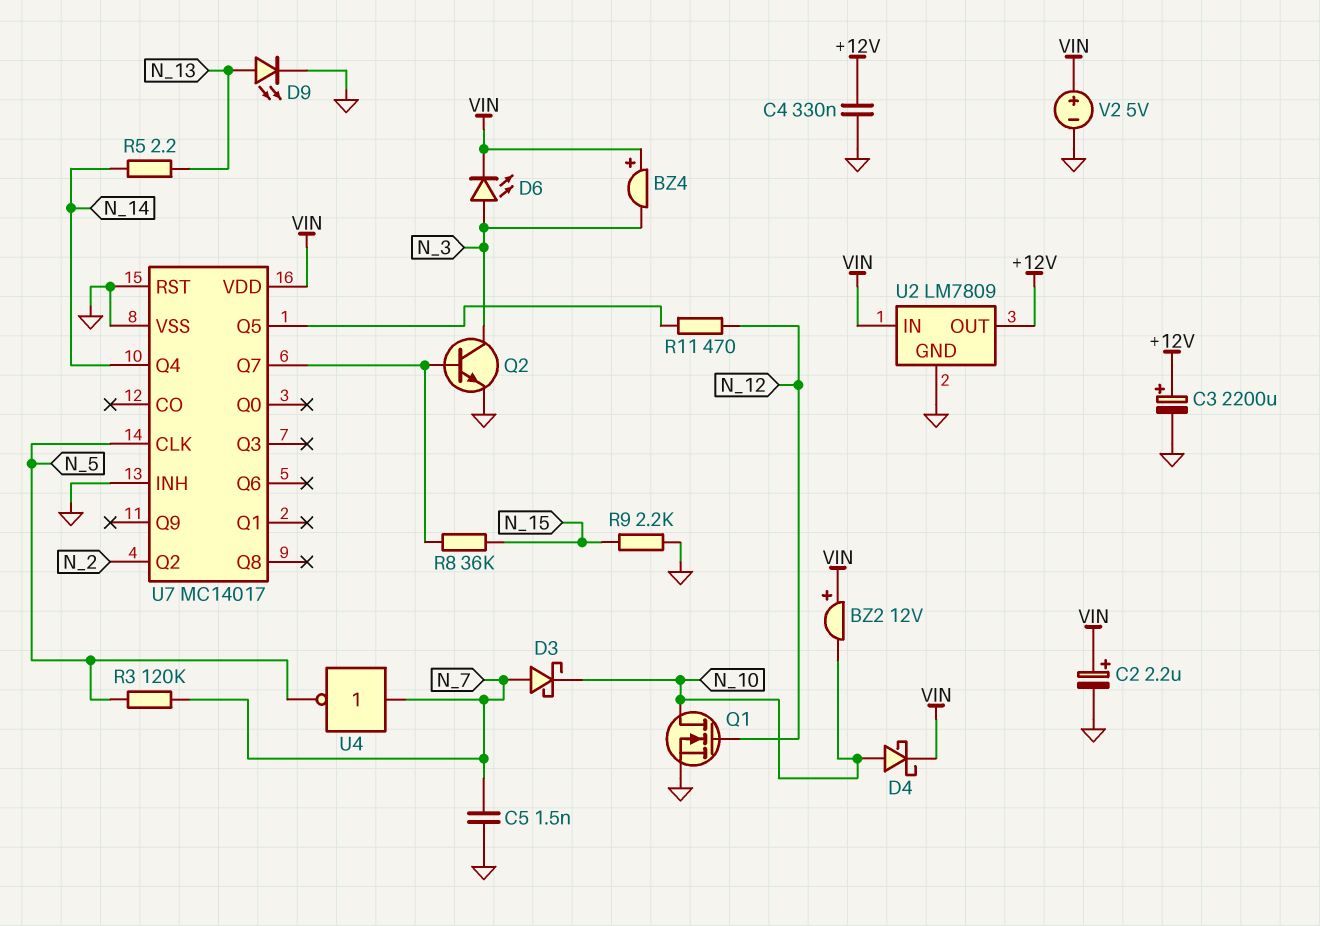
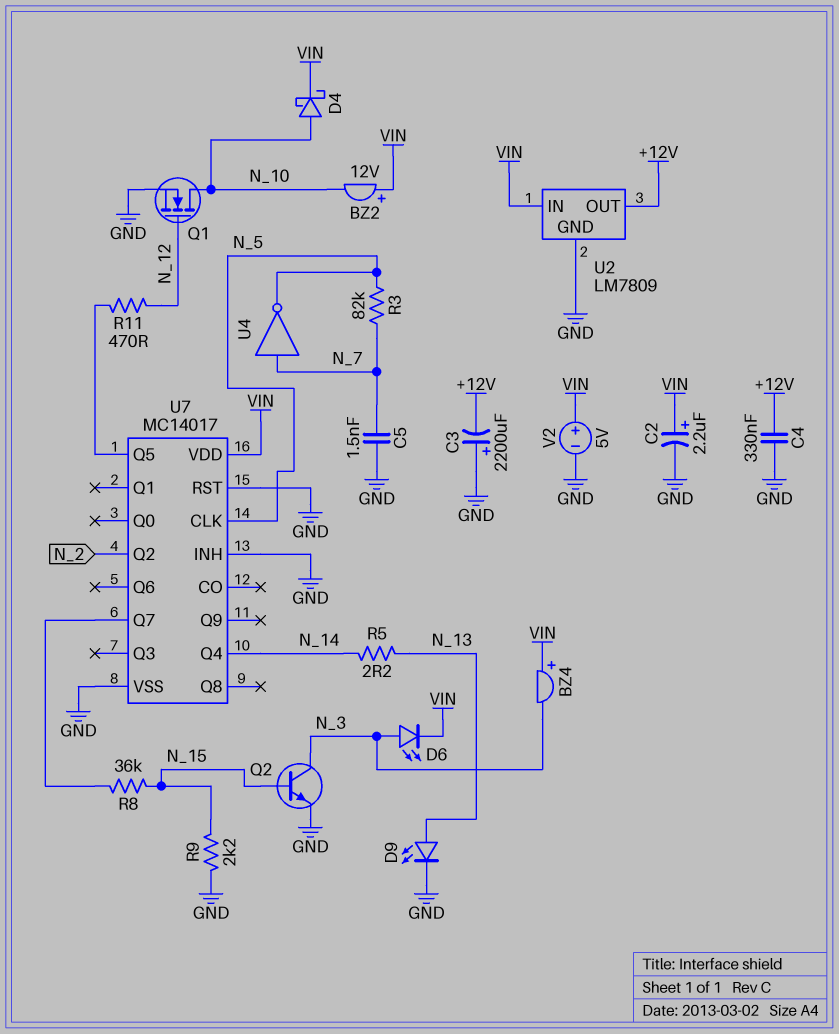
C3: 2200uF (plus +12V, minus GND) -> 2200uF (plus GND, minus +12V)
D3: schottky (A N_7, K N_10) -> none
Q2: NPN (B U7/Q7, C N_3, E GND) -> NPN (B N_15, C N_3, E GND)
R3: 120k (N_5, N_7) -> 82k (N_5, N_7)

